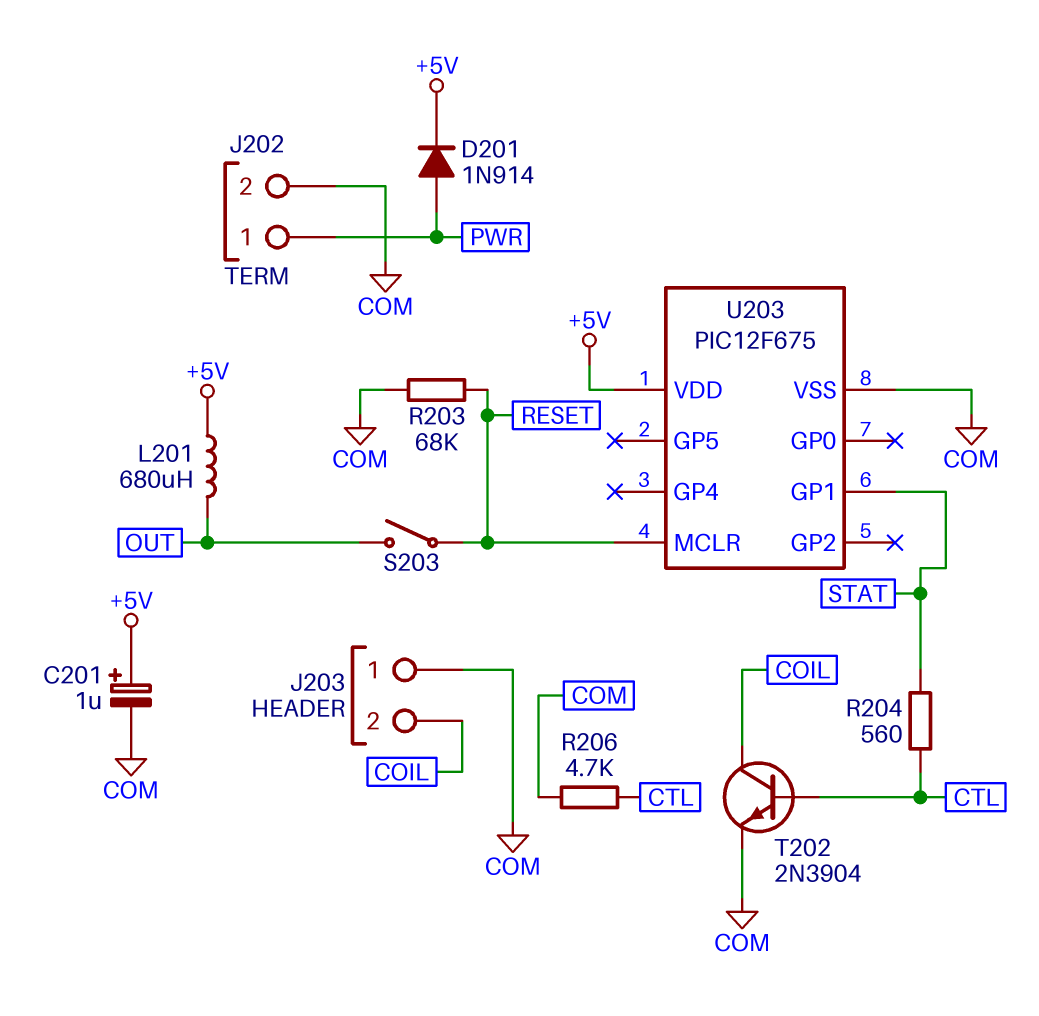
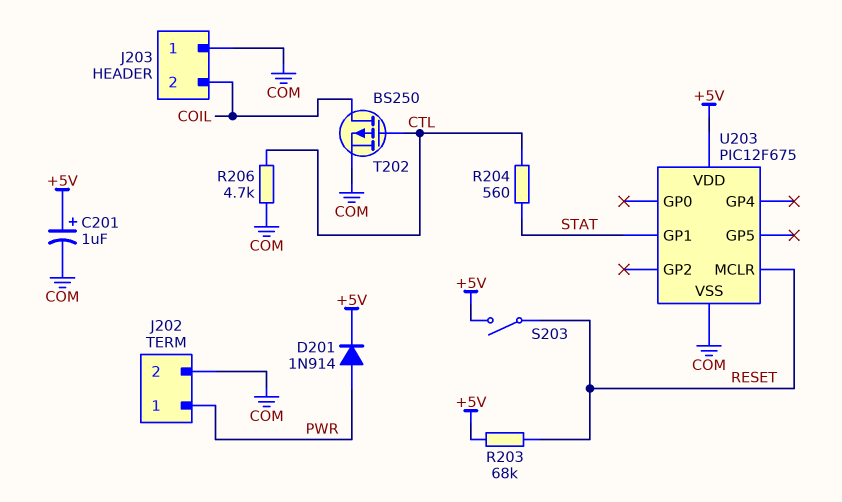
L201: 680uH (+5V, OUT) -> none
R203: 68k (COM, RESET) -> 68k (+5V, RESET)
S203: switch (OUT, RESET) -> switch (+5V, RESET)
T202: NPN 2N3904 (B CTL, C COIL, E COM) -> PMOS BS250 (G CTL, D COIL, S COM)

